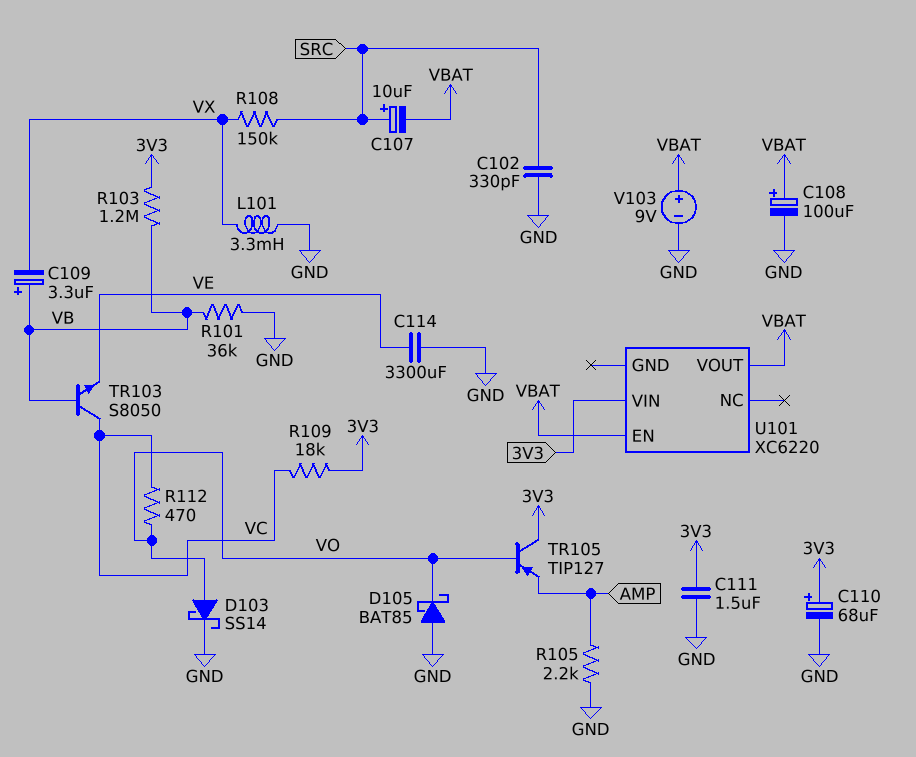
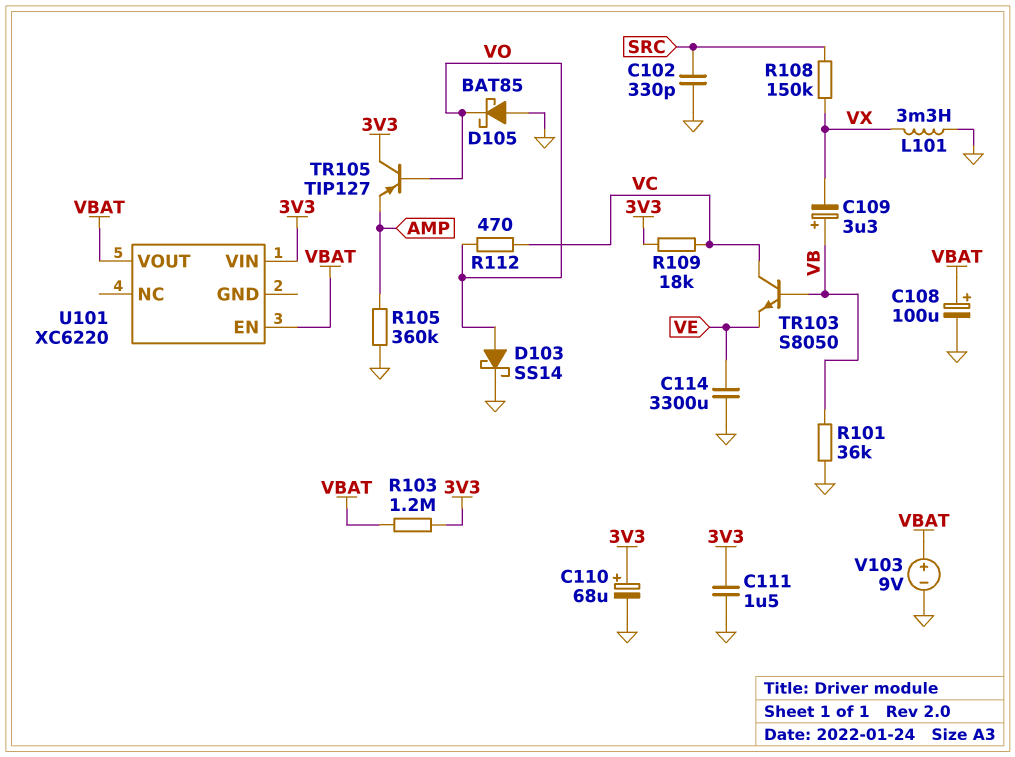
C107: 10uF (plus SRC, minus VBAT) -> none
R103: 1.2M (3V3, VB) -> 1.2M (3V3, VBAT)
R105: 2.2k (AMP, GND) -> 360k (AMP, GND)

